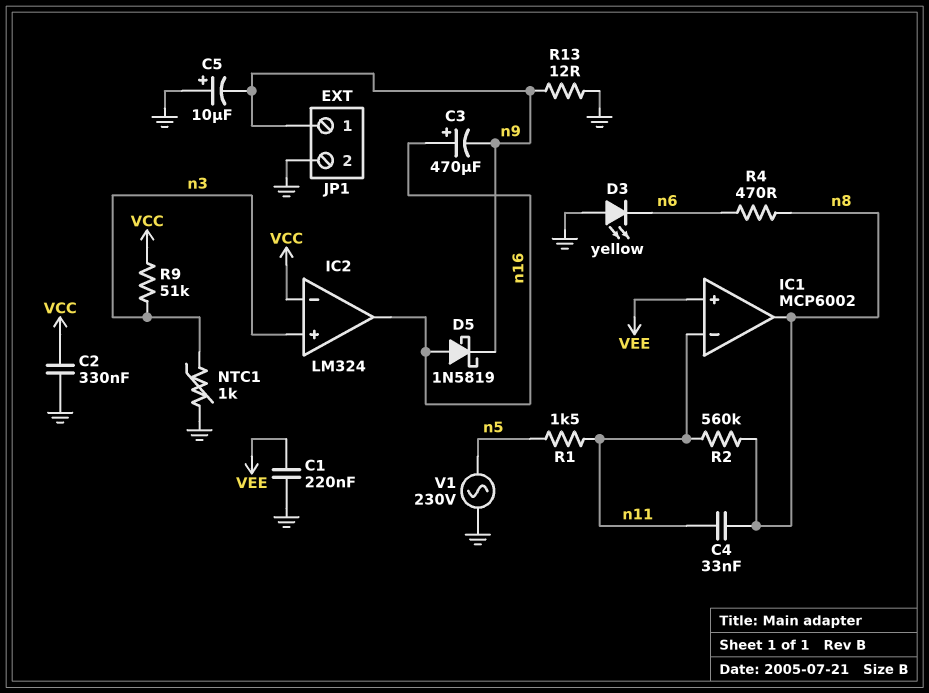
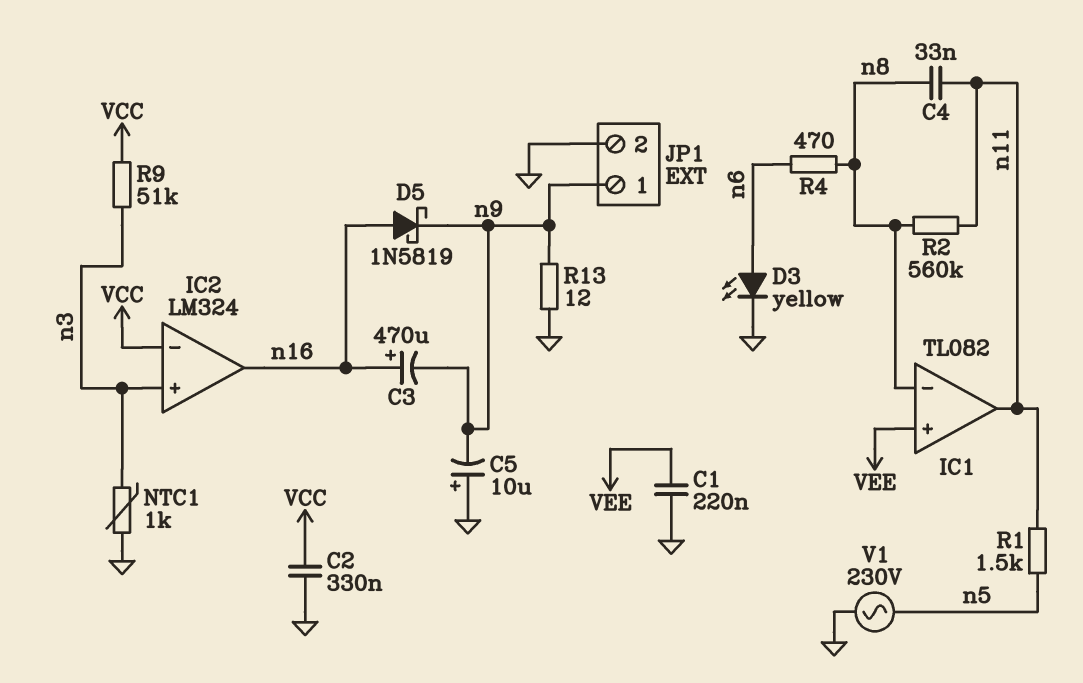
D3: LED yellow (A GND, K n6) -> LED yellow (A n6, K GND)
IC1: MCP6002 -> TL082
IC1 pin in-: n11 -> n8
IC1 pin out: n8 -> n11

